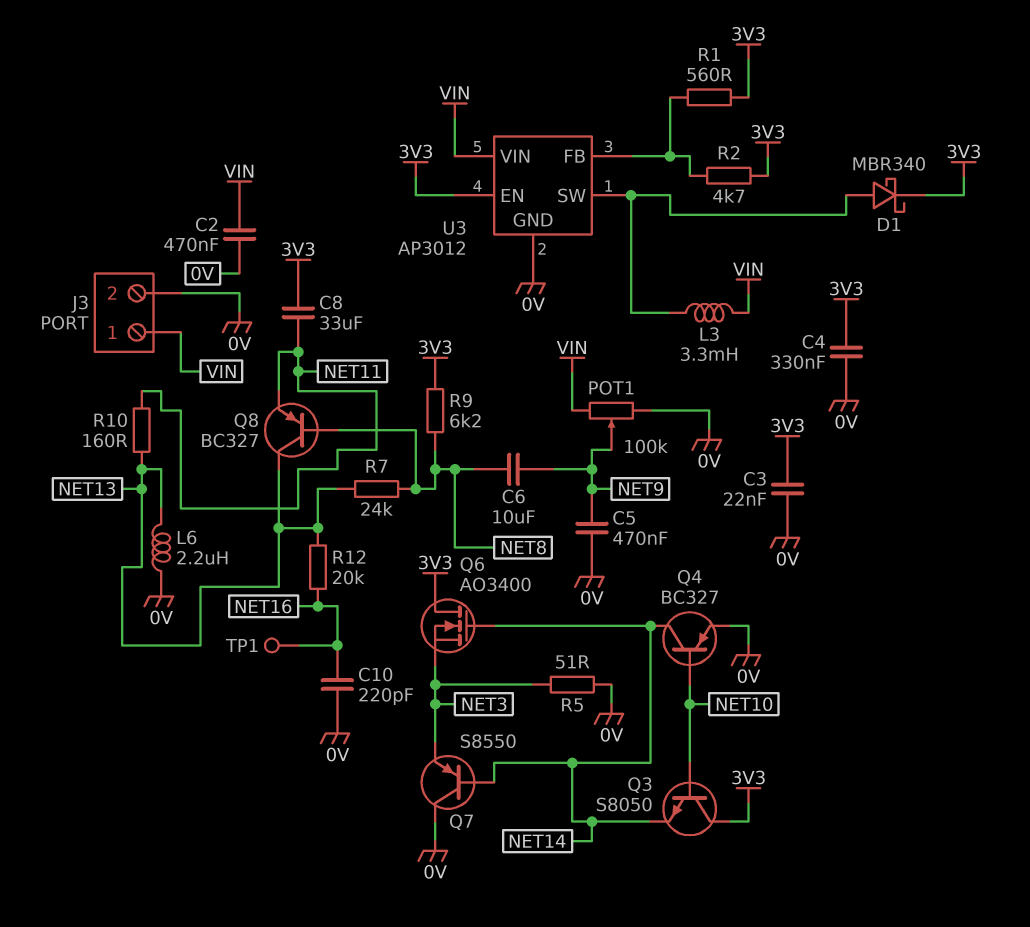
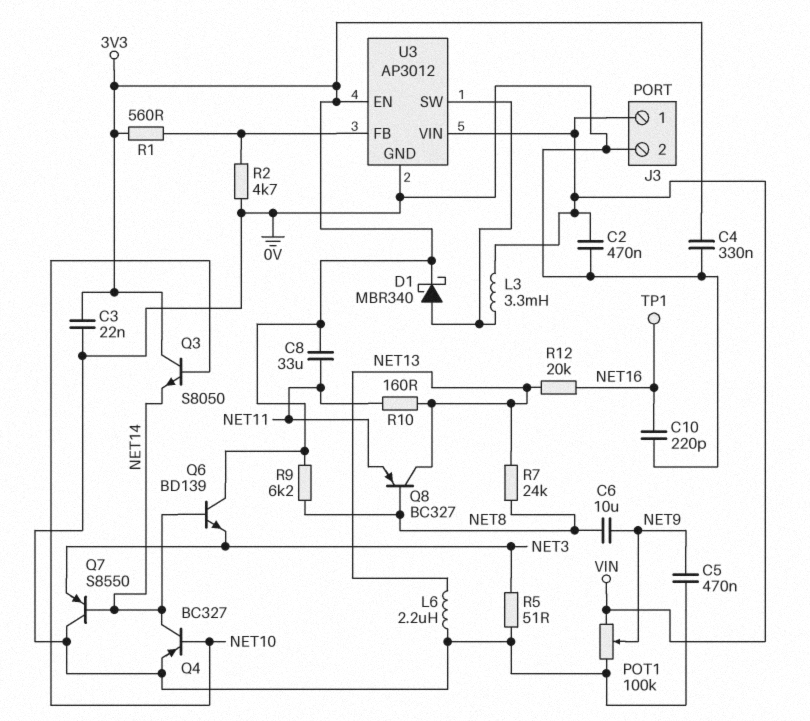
Q6: NMOS AO3400 (G NET14, D 3V3, S NET3) -> NPN BD139 (B NET14, C 3V3, E NET3)
R2: 4.7k (3V3, U3/FB) -> 4.7k (0V, U3/FB)

